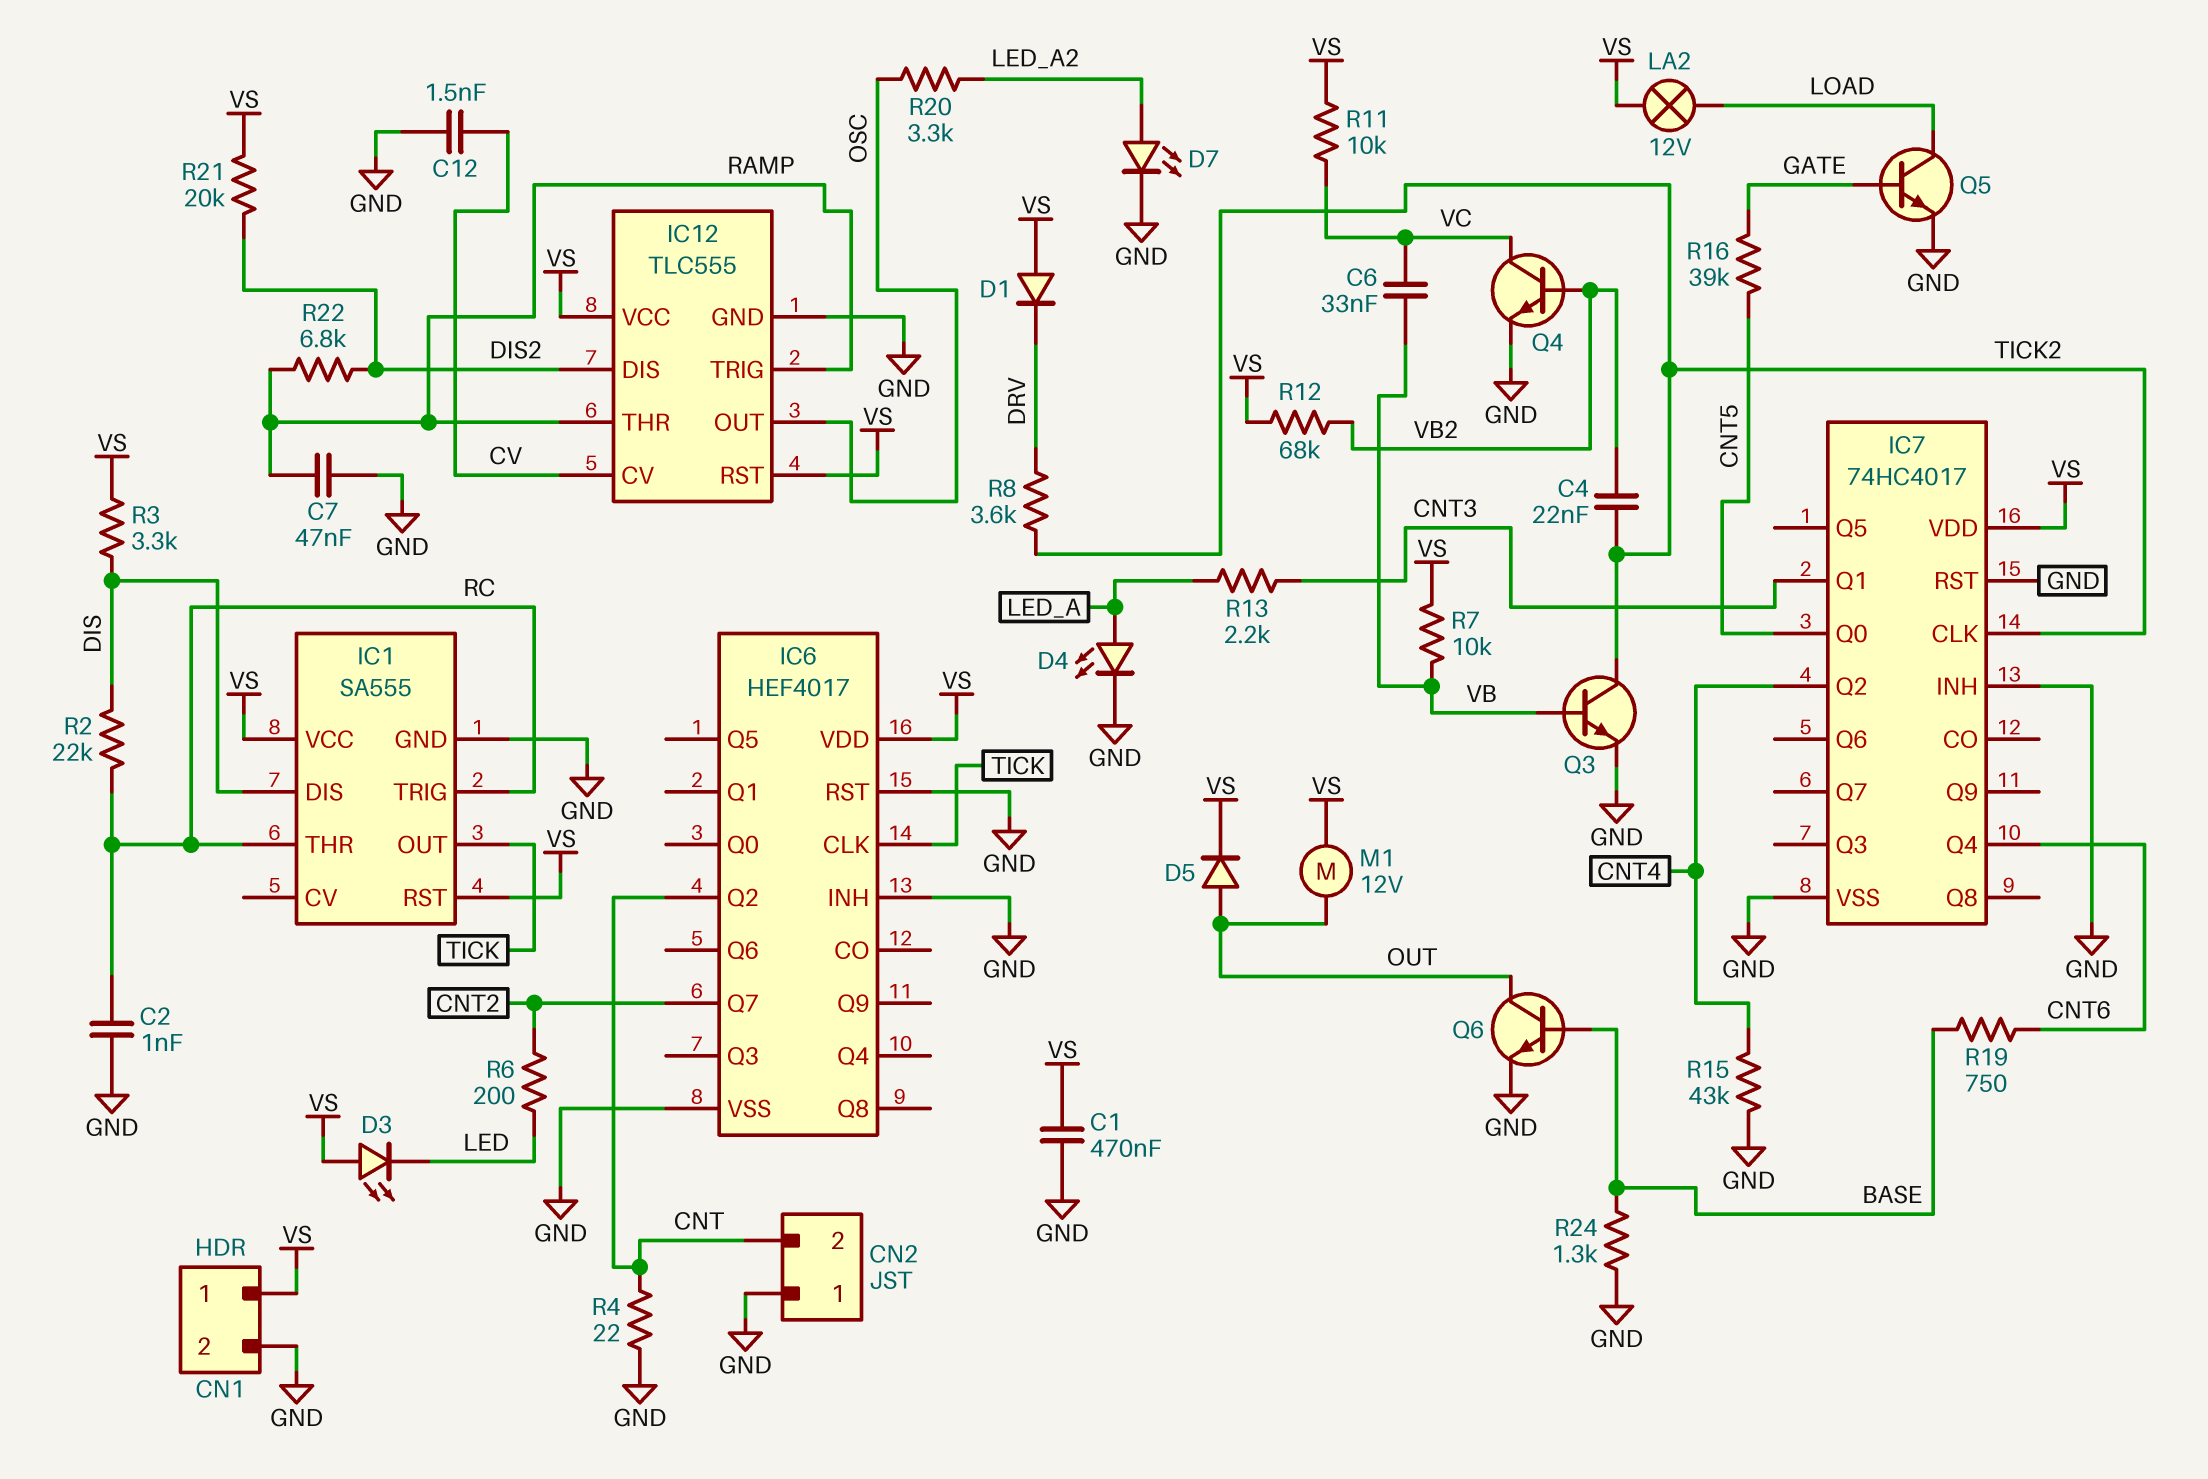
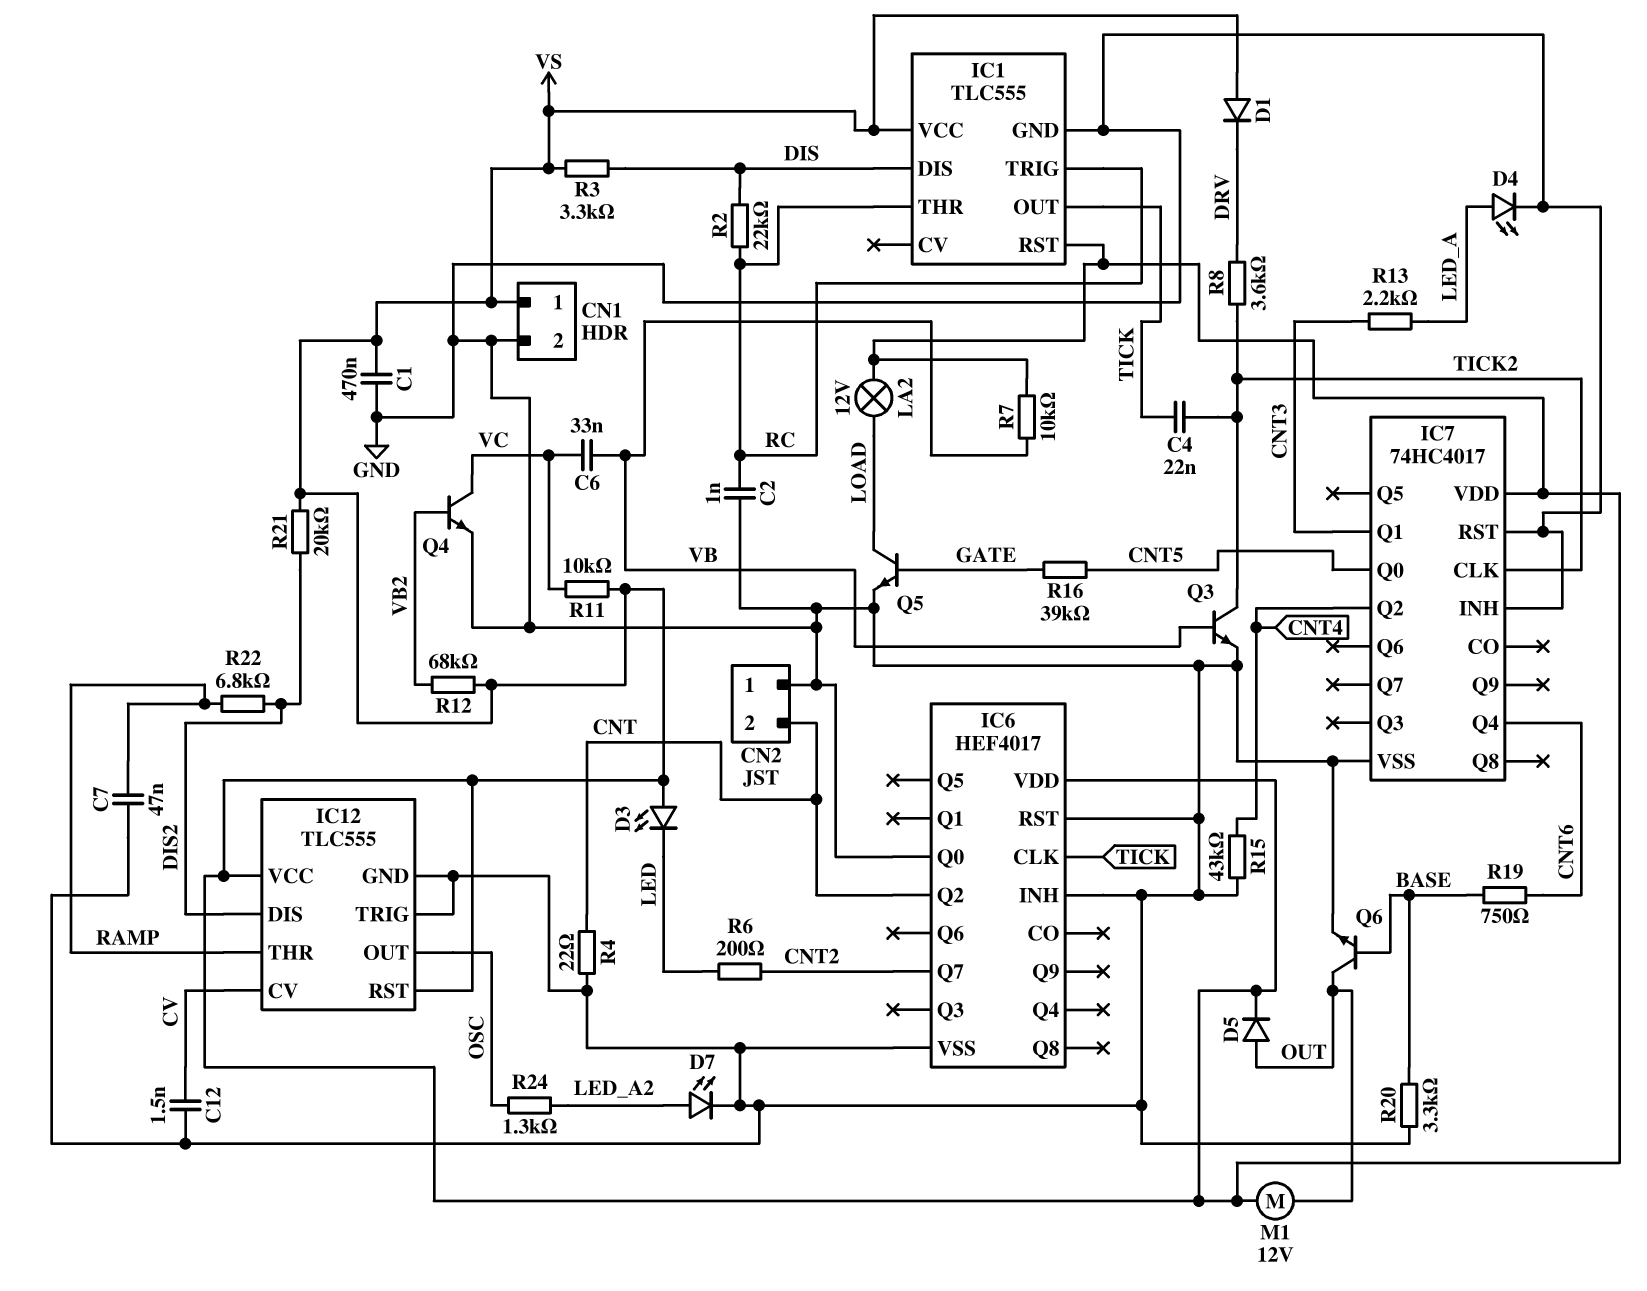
C4: 22nF (TICK2, VB2) -> 22nF (TICK, TICK2)
IC1: SA555 -> TLC555
IC6 pin Q0: none -> GND
IC12 pin TRIG: RAMP -> GND
R20: 3.3k (LED_A2, OSC) -> 3.3k (BASE, GND)
R24: 1.3k (BASE, GND) -> 1.3k (LED_A2, OSC)

